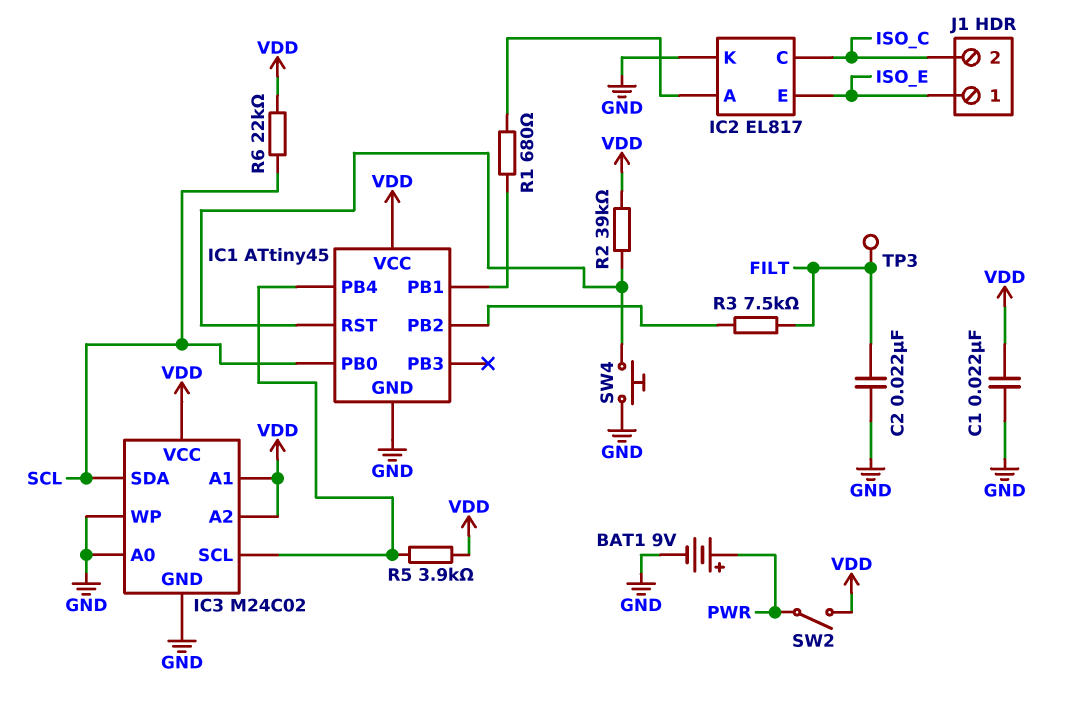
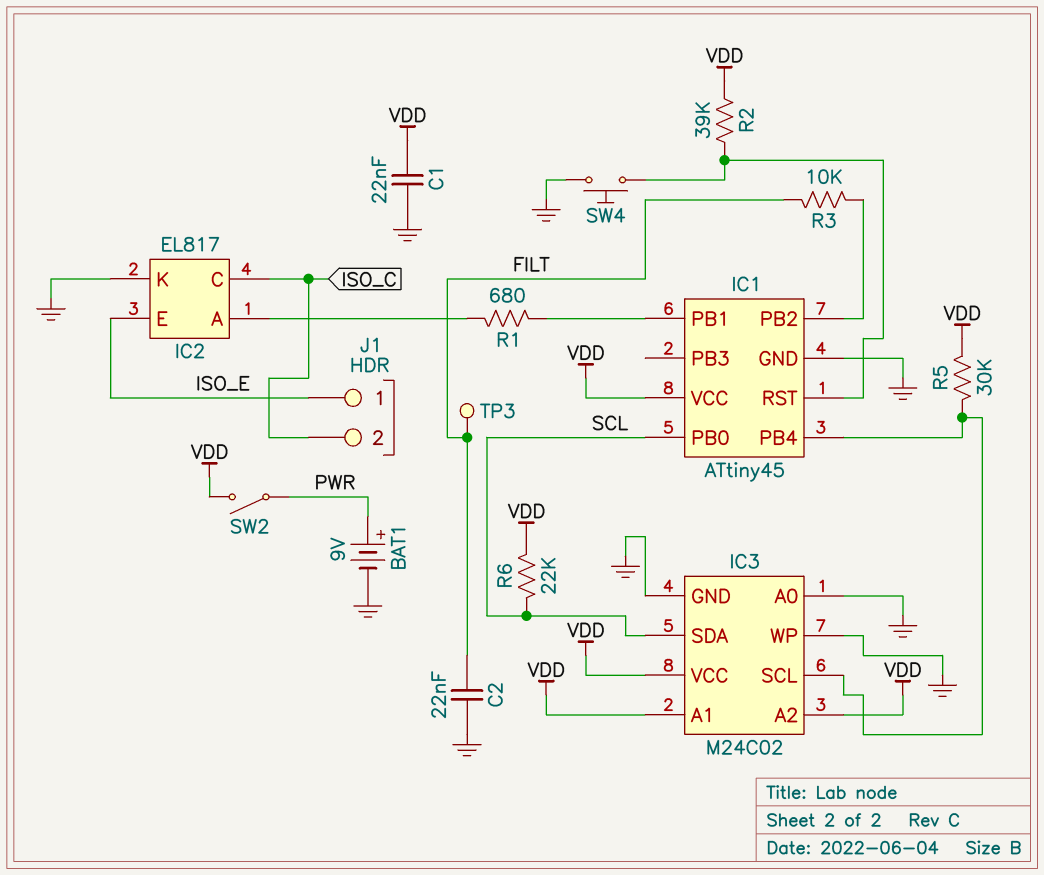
R3: 7.5k (FILT, IC1/PB2) -> 10k (FILT, IC1/PB2)
R5: 3.9k (IC1/PB4, VDD) -> 30k (IC1/PB4, VDD)

